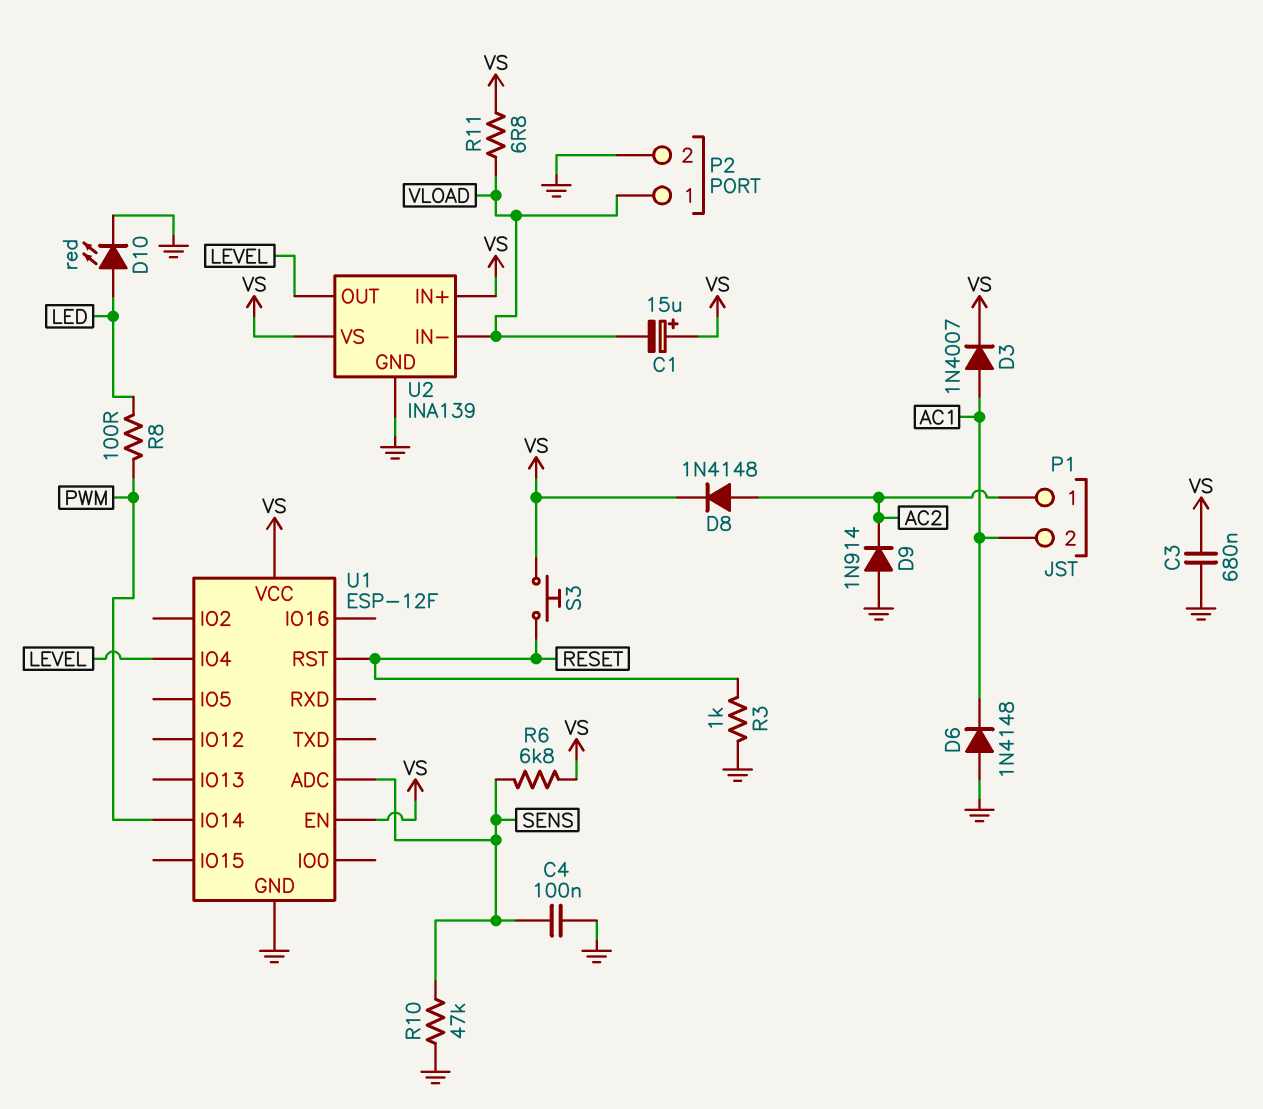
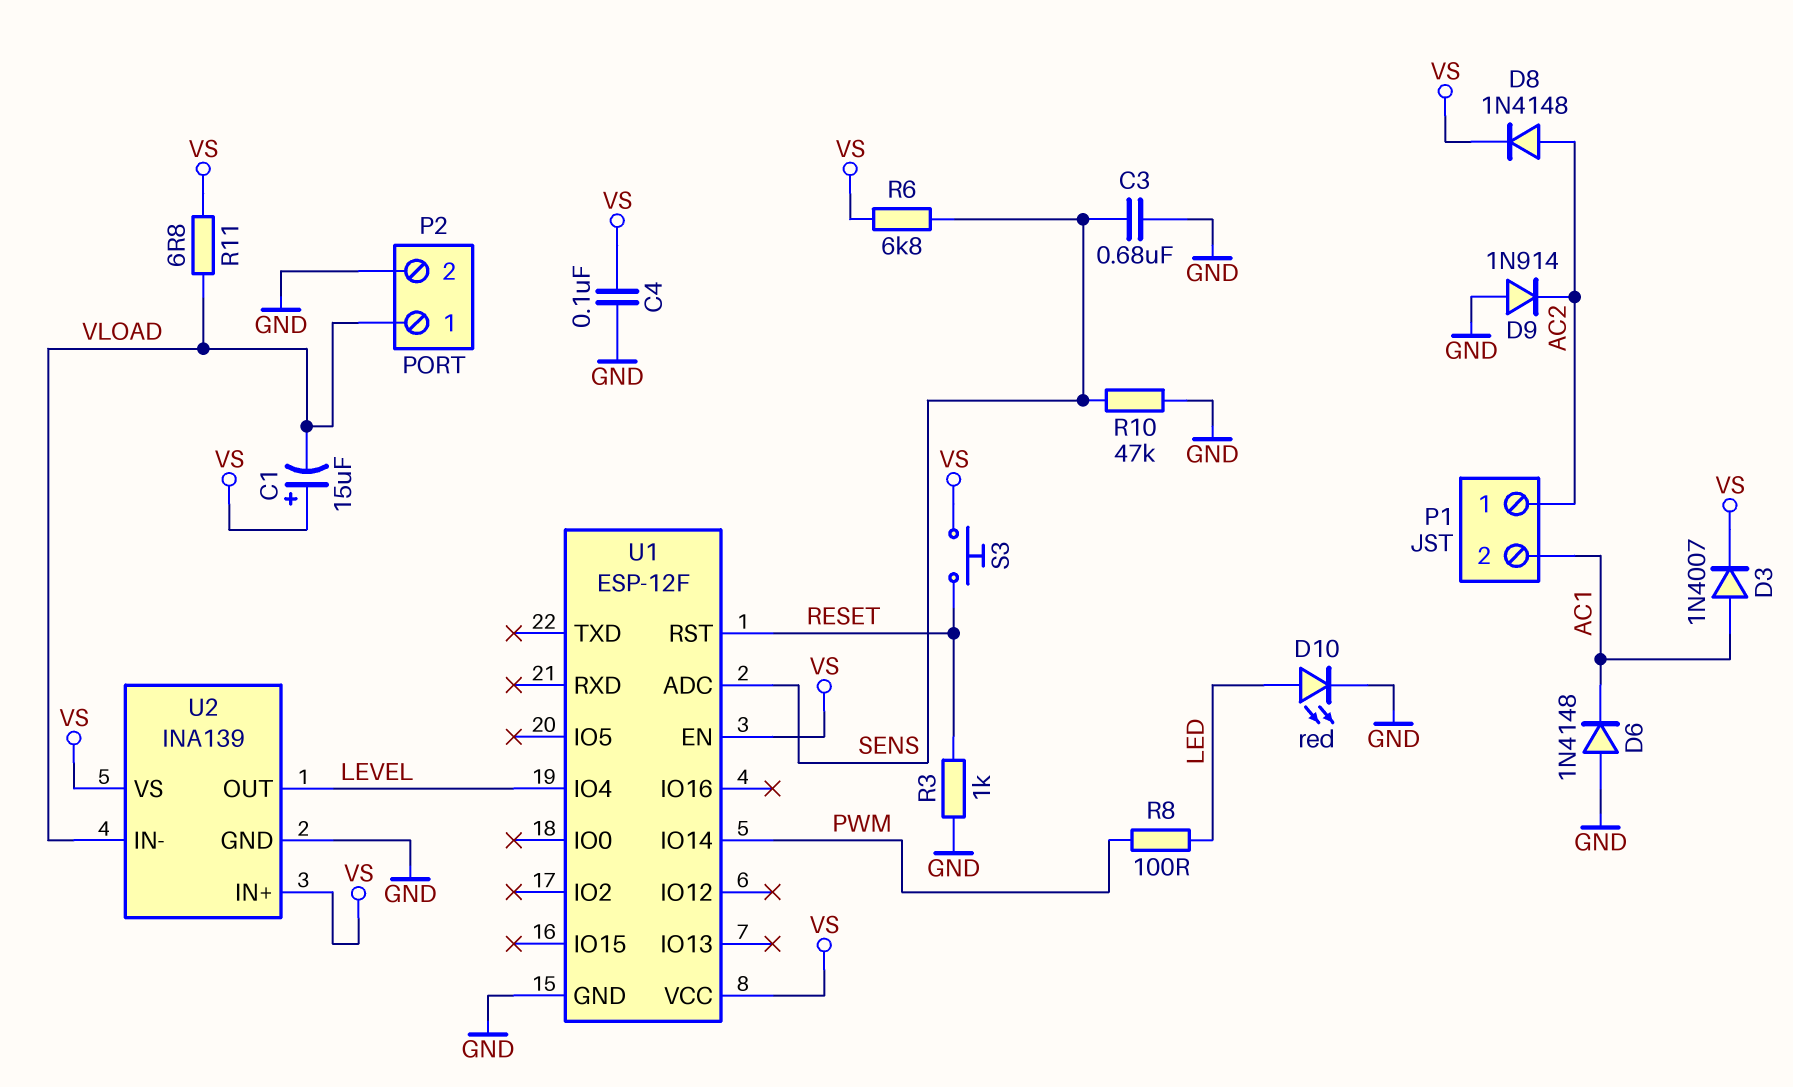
C3: 680nF (GND, VS) -> 680nF (GND, SENS)
C4: 100nF (GND, SENS) -> 100nF (GND, VS)

